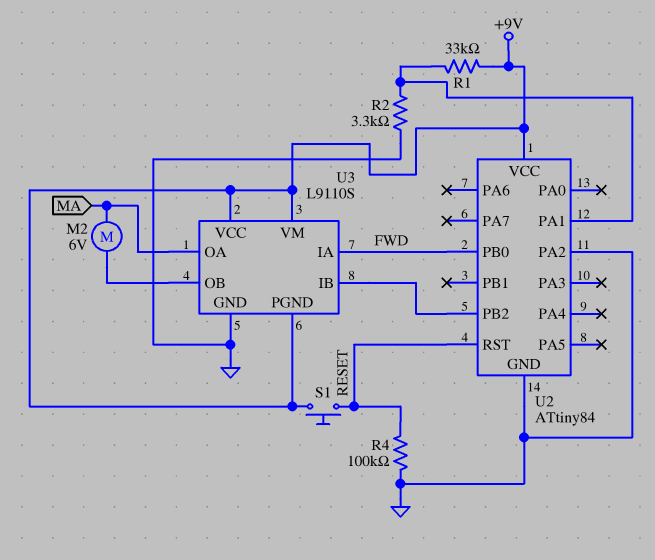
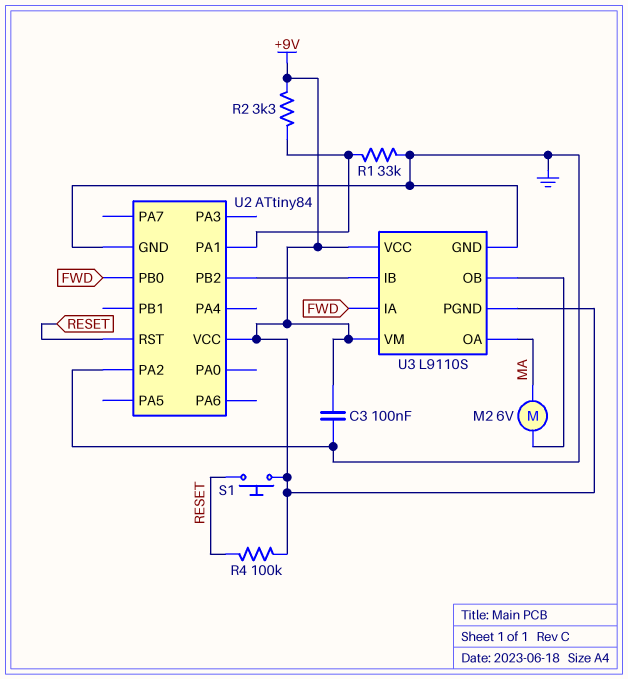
C3: none -> 100nF (+9V, GND)
R1: 33k (+9V, U2/PA1) -> 33k (GND, U2/PA1)
R2: 3.3k (GND, U2/PA1) -> 3.3k (+9V, U2/PA1)
R4: 100k (GND, RESET) -> 100k (+9V, RESET)

